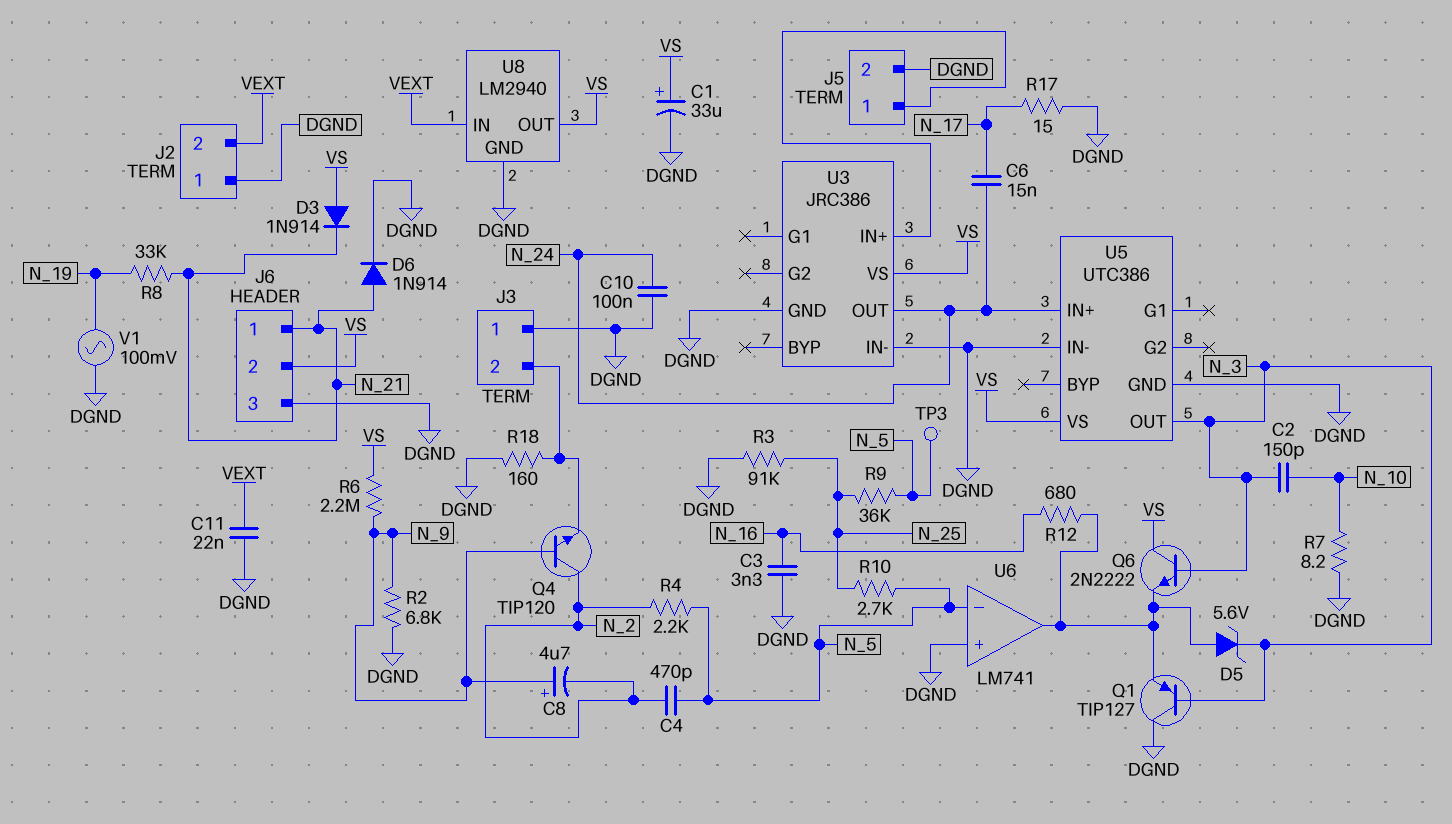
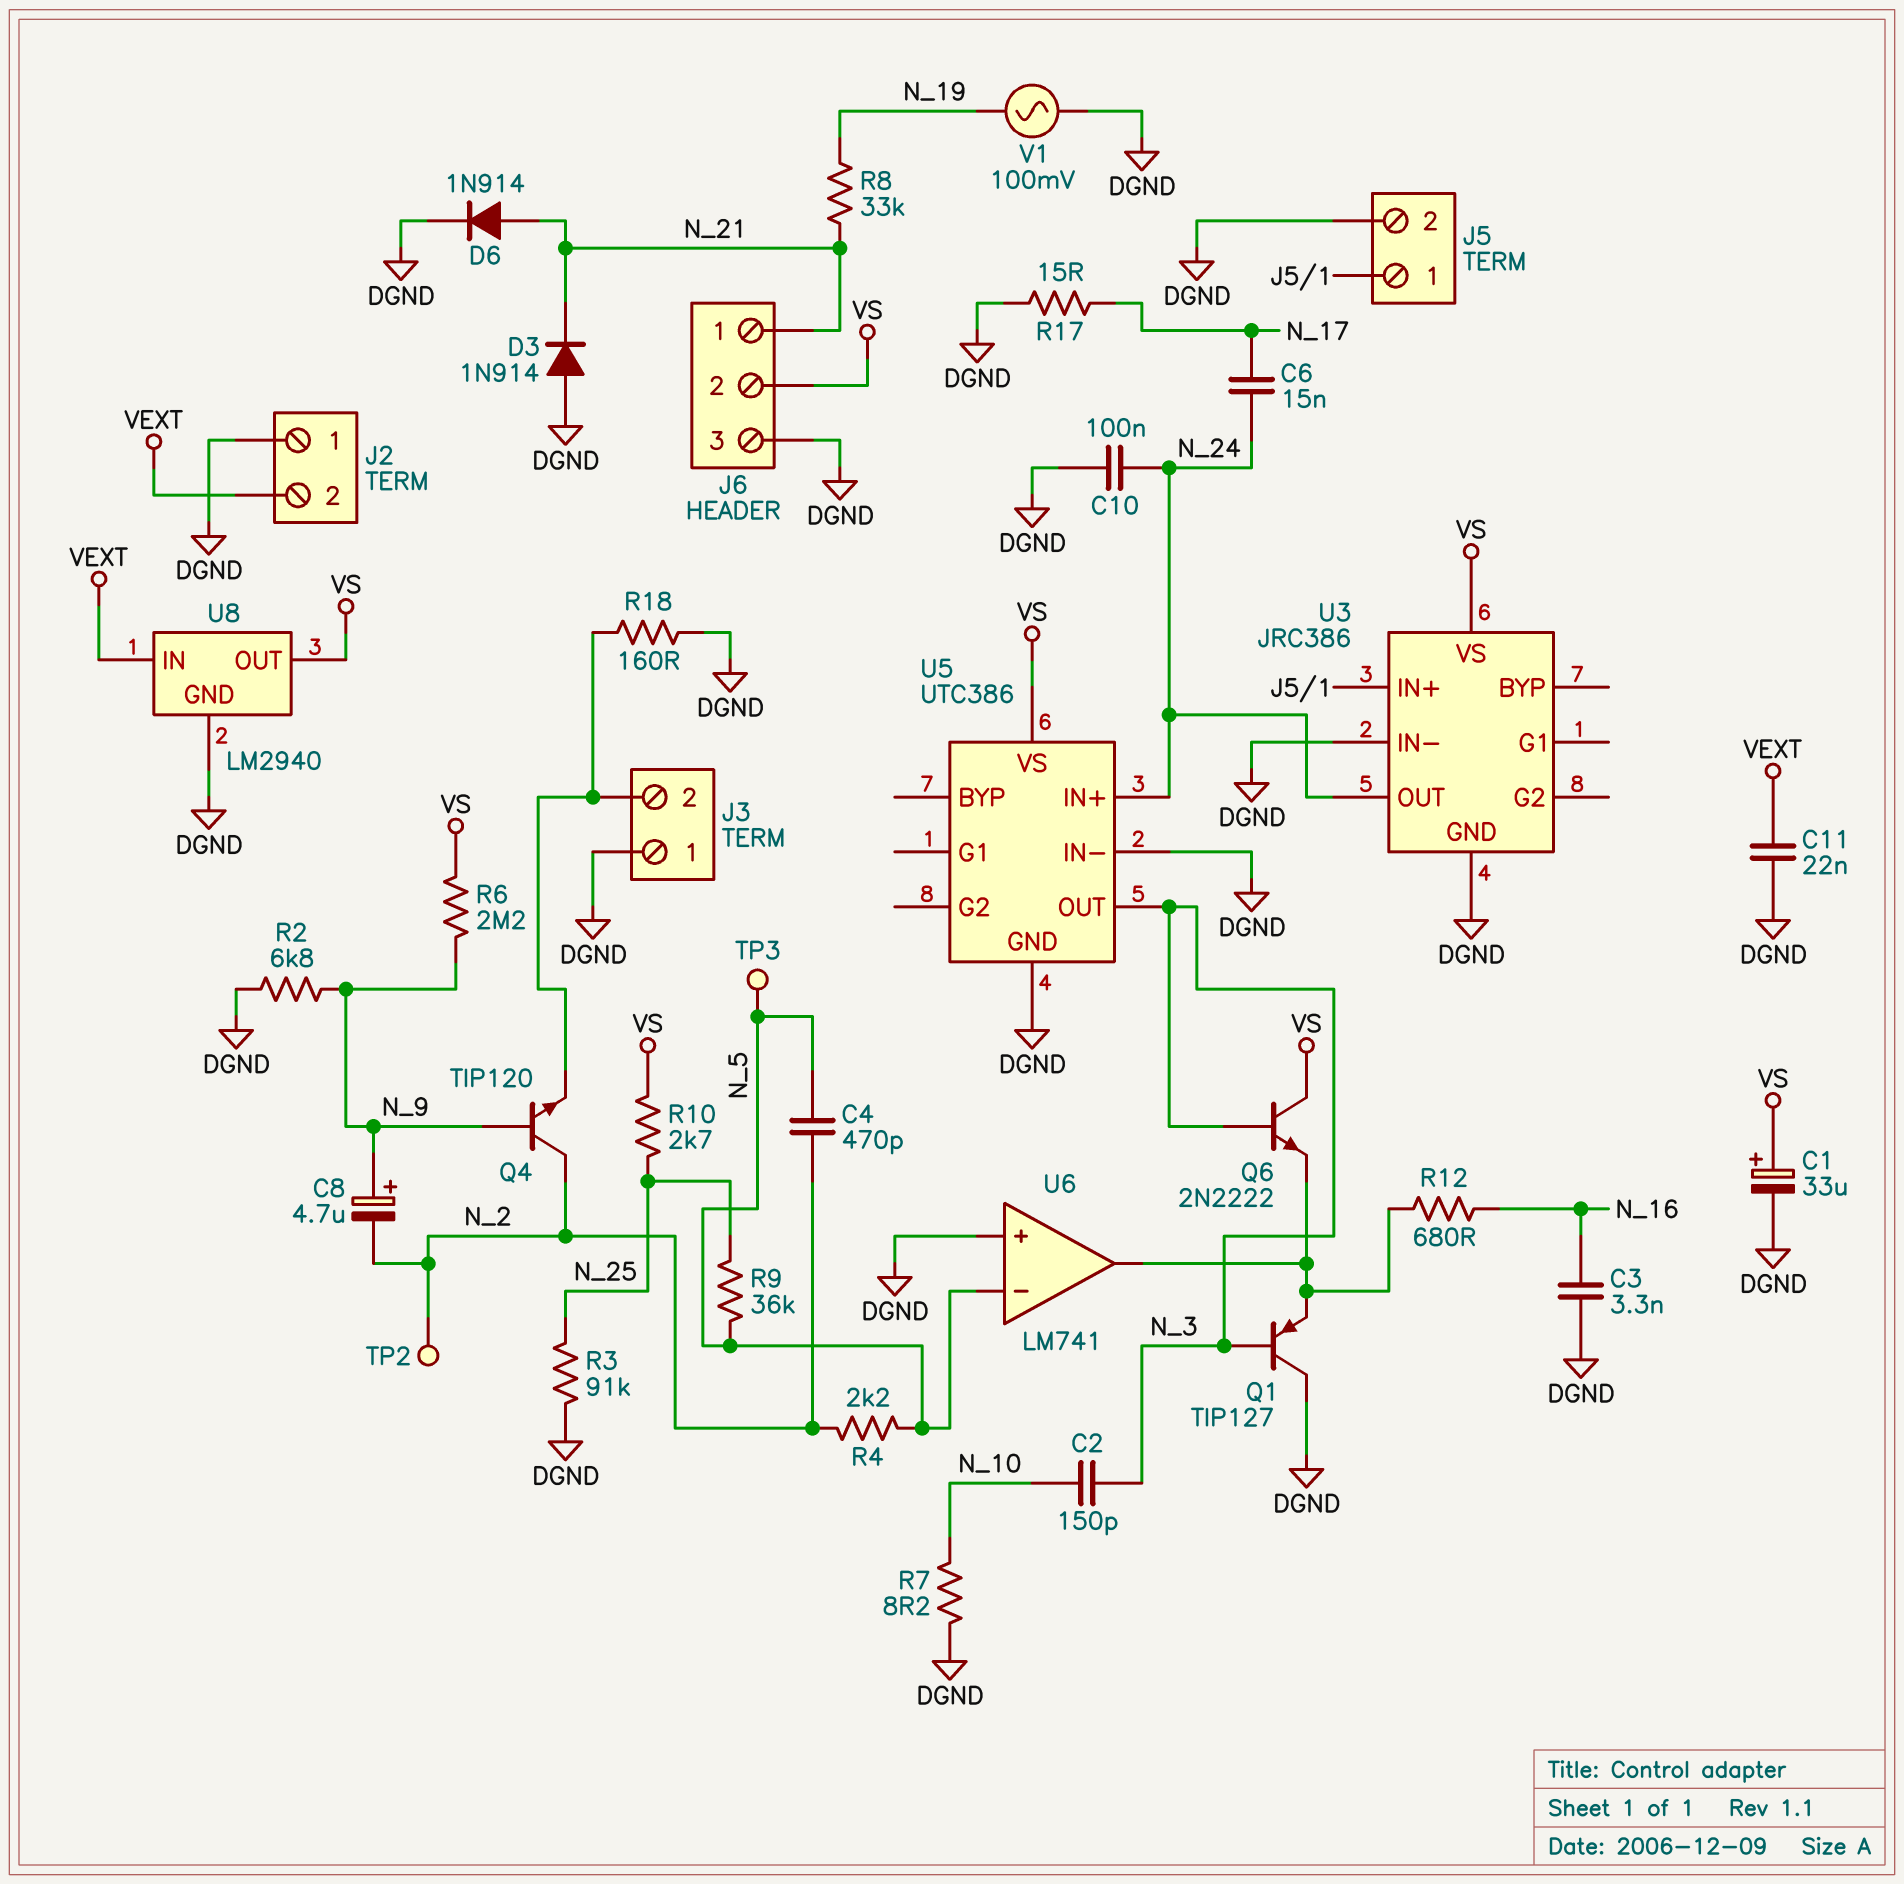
D3: diode 1N914 (A VS, K N_21) -> diode 1N914 (A DGND, K N_21)
D5: zener 5.6V (A U6/out, K N_3) -> none
R10: 2.7k (N_5, N_25) -> 2.7k (N_25, VS)
TP2: none -> test point (N_2)

